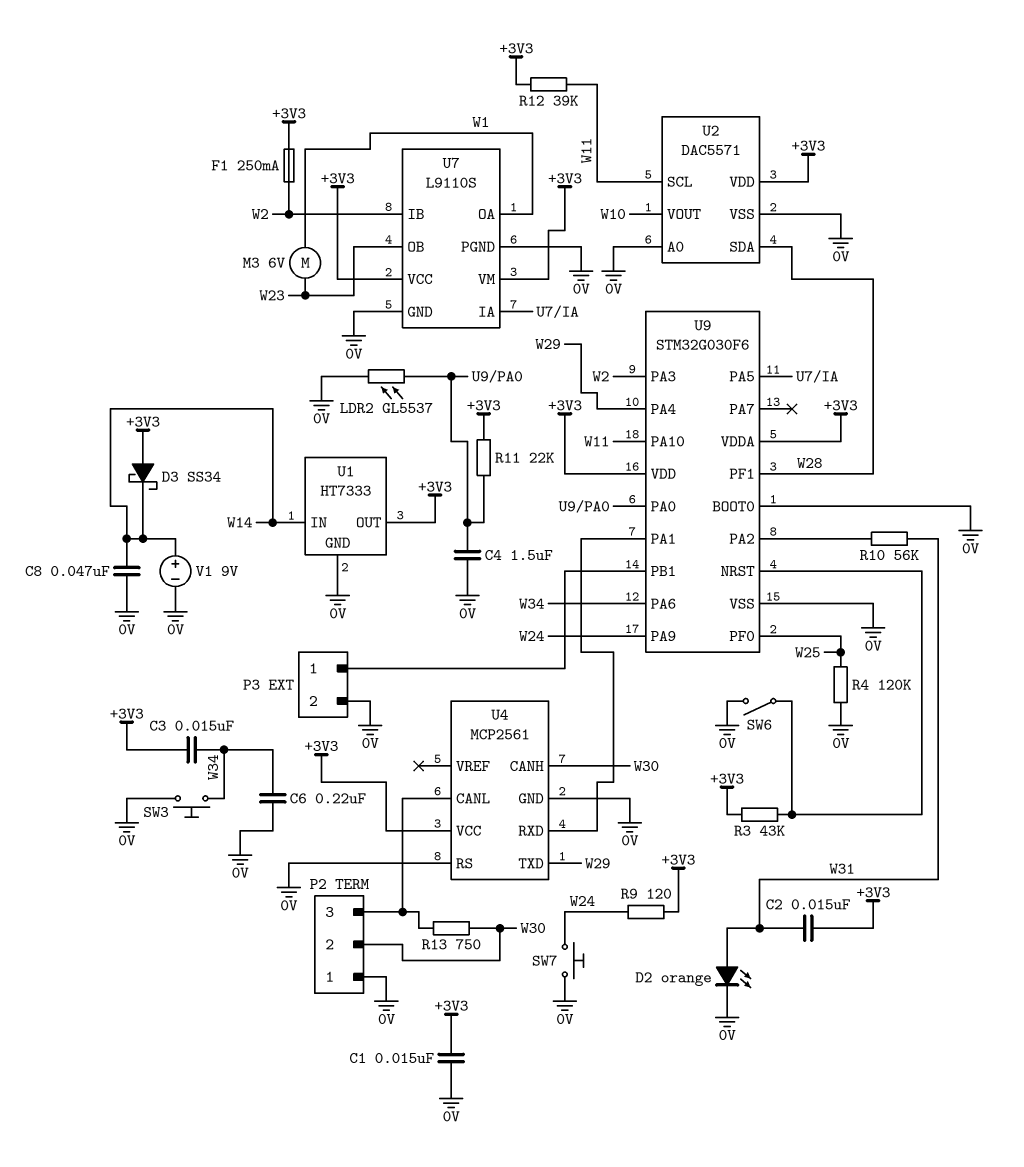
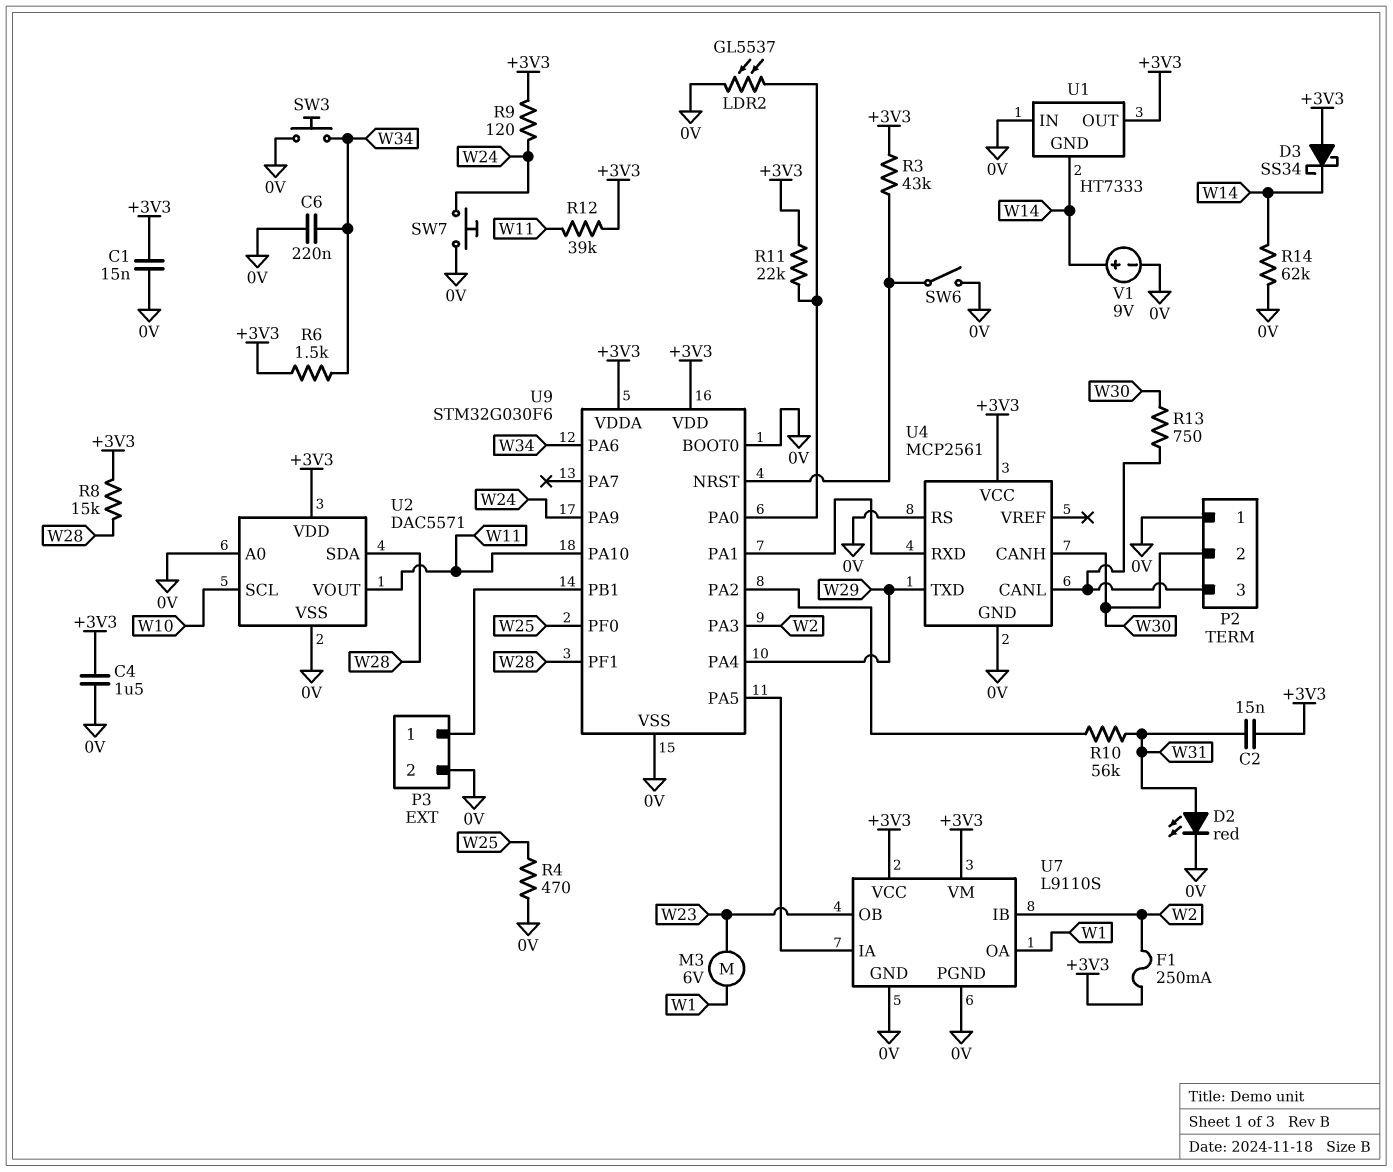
C3: 15nF (+3V3, W34) -> none
C4: 1.5uF (0V, U9/PA0) -> 1.5uF (+3V3, 0V)
C8: 47nF (0V, W14) -> none
D2: LED orange (A W31, K 0V) -> LED red (A W31, K 0V)
R4: 120k (0V, W25) -> 470 (0V, W25)
R6: none -> 1.5k (+3V3, W34)
R8: none -> 15k (+3V3, W28)
R14: none -> 62k (0V, W14)
U1 pin GND: 0V -> W14
U1 pin IN: W14 -> 0V
U2 pin SCL: W11 -> W10
U2 pin VOUT: W10 -> W11

